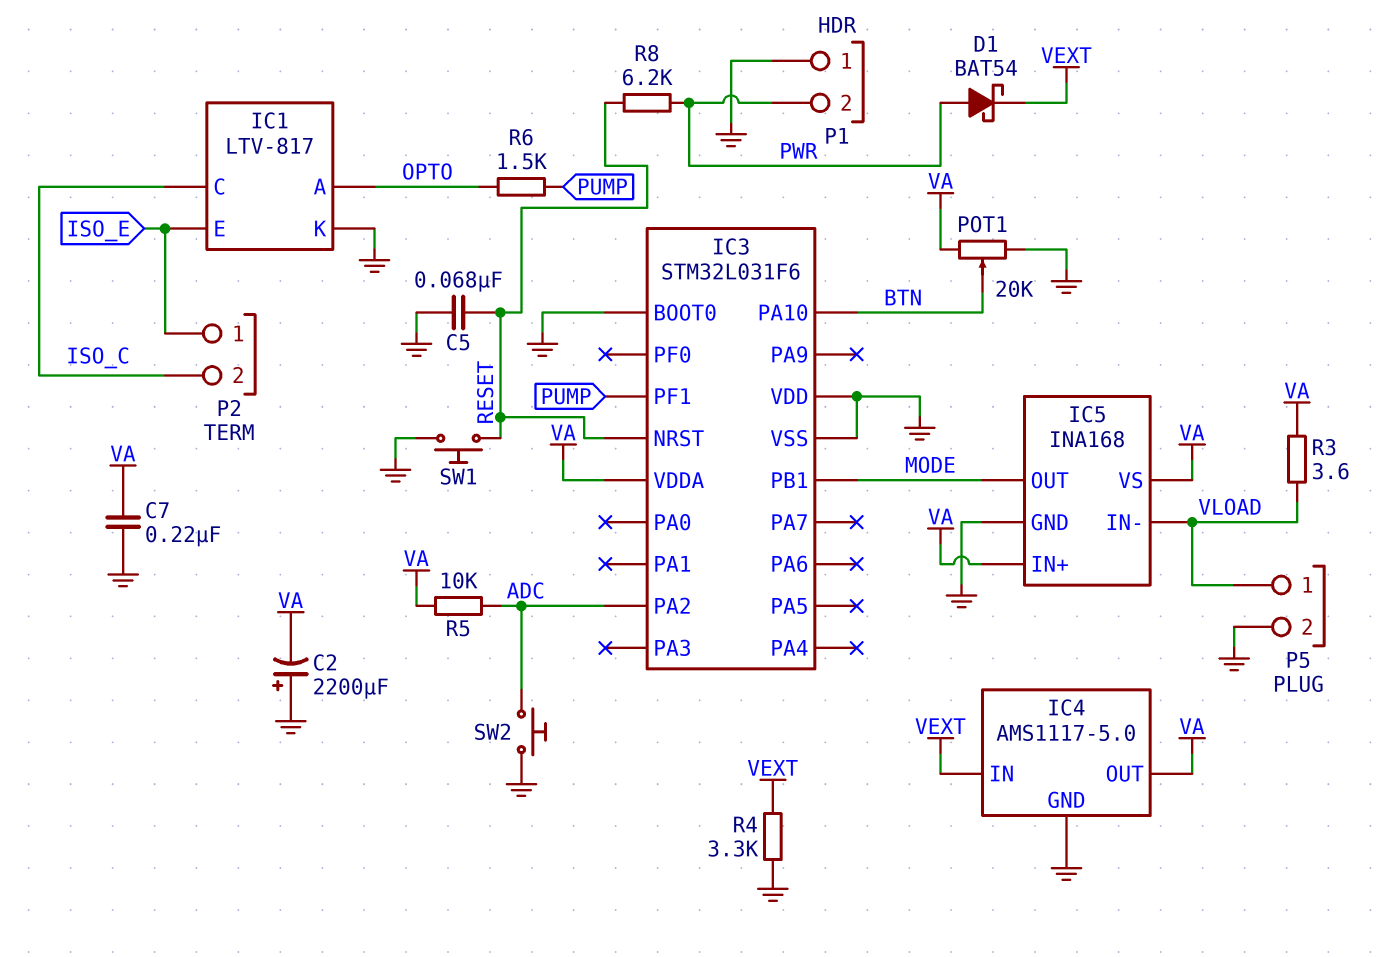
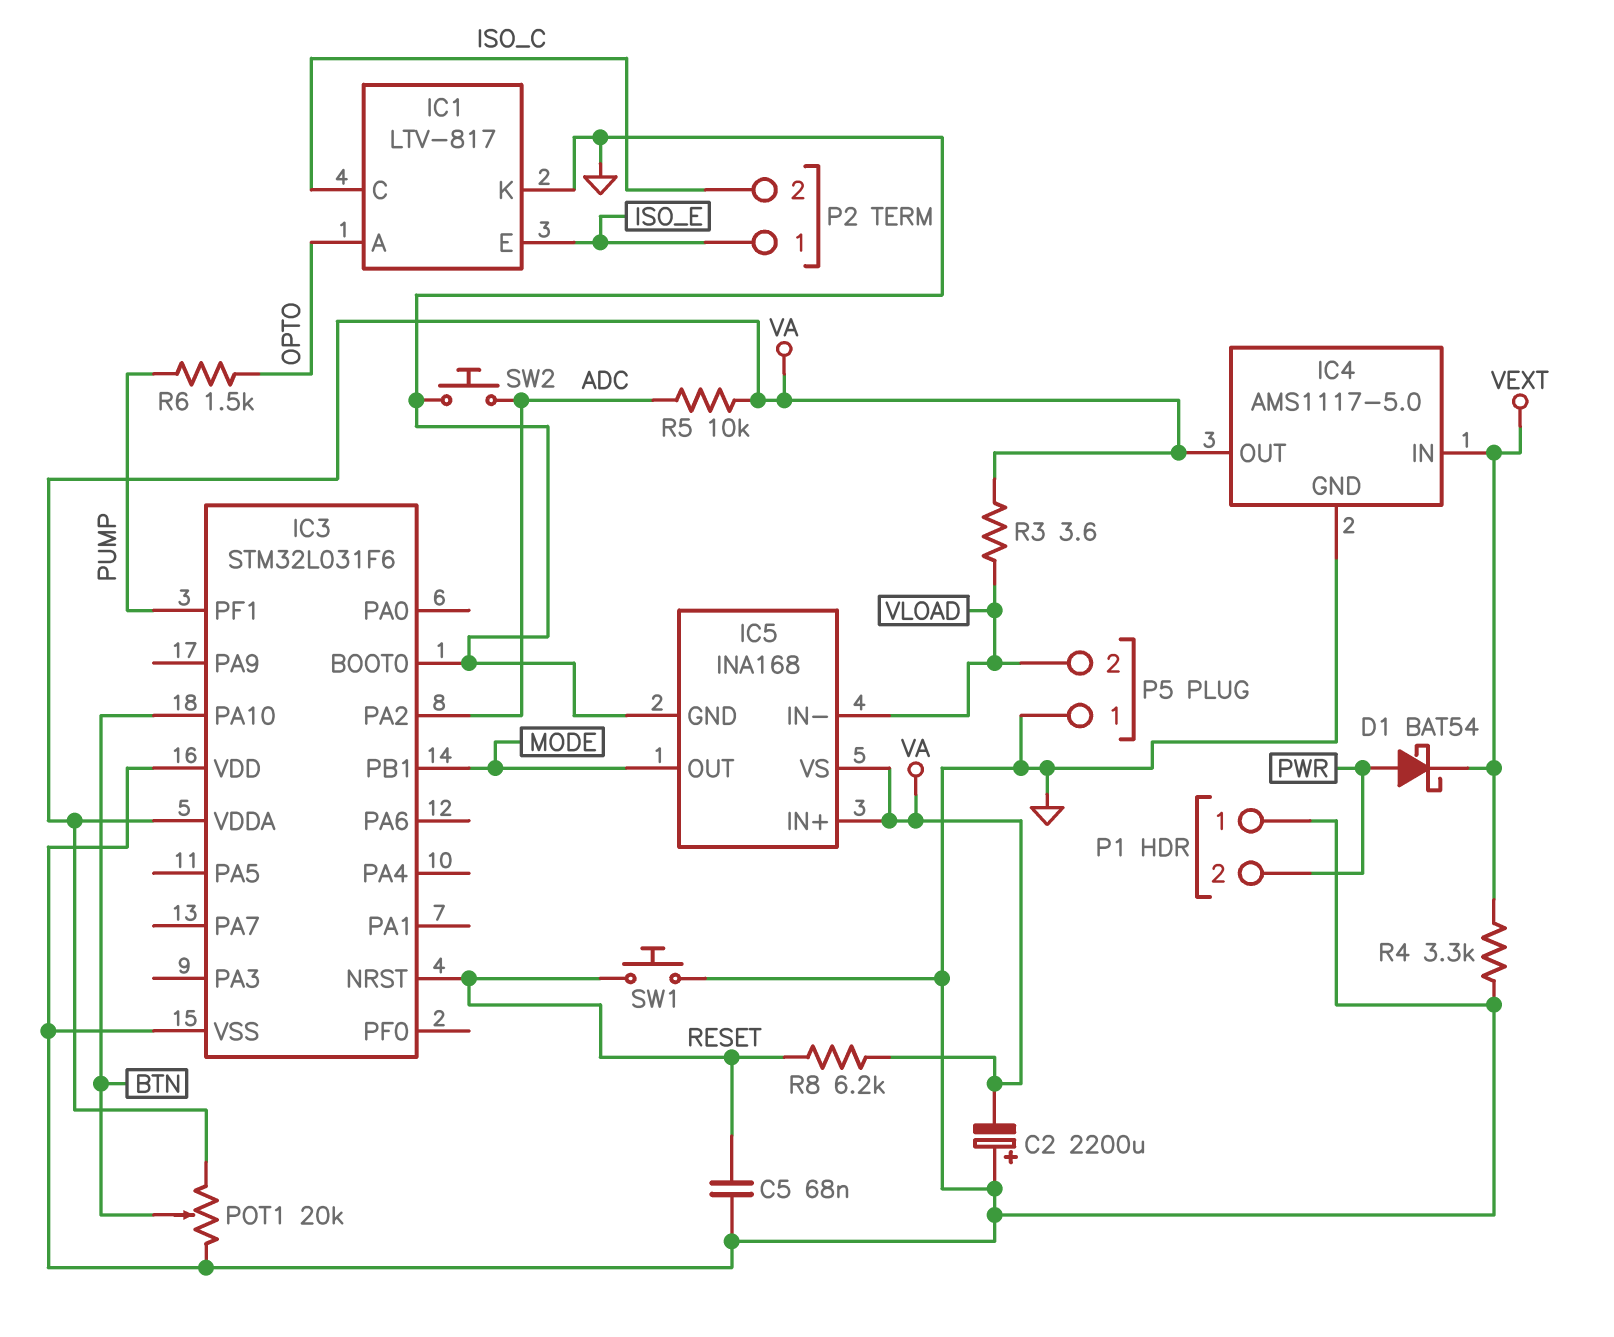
C7: 220nF (GND, VA) -> none
P5 pin 1: VLOAD -> GND
P5 pin 2: GND -> VLOAD
R8: 6.2k (PWR, RESET) -> 6.2k (RESET, VA)

